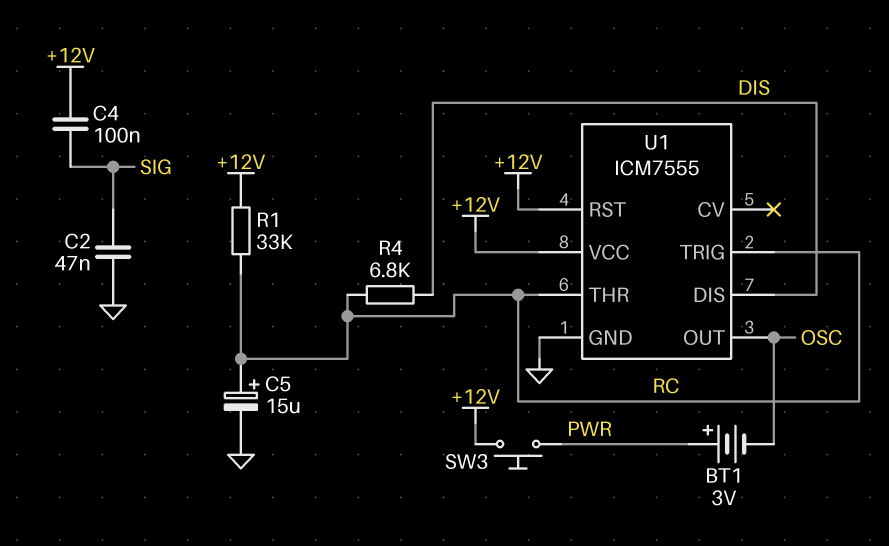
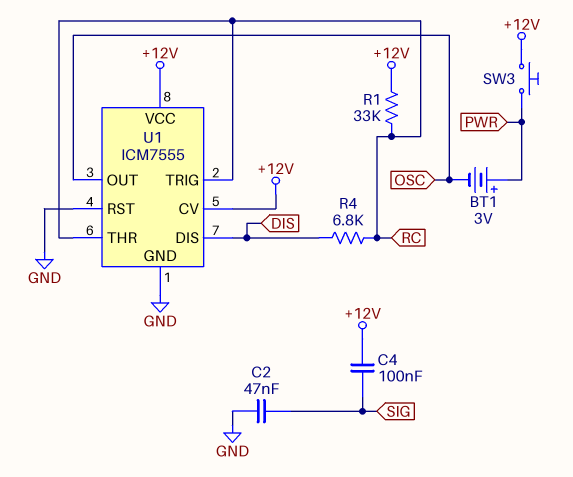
C5: 15uF (plus RC, minus GND) -> none
U1 pin CV: none -> +12V
U1 pin RST: +12V -> GND

